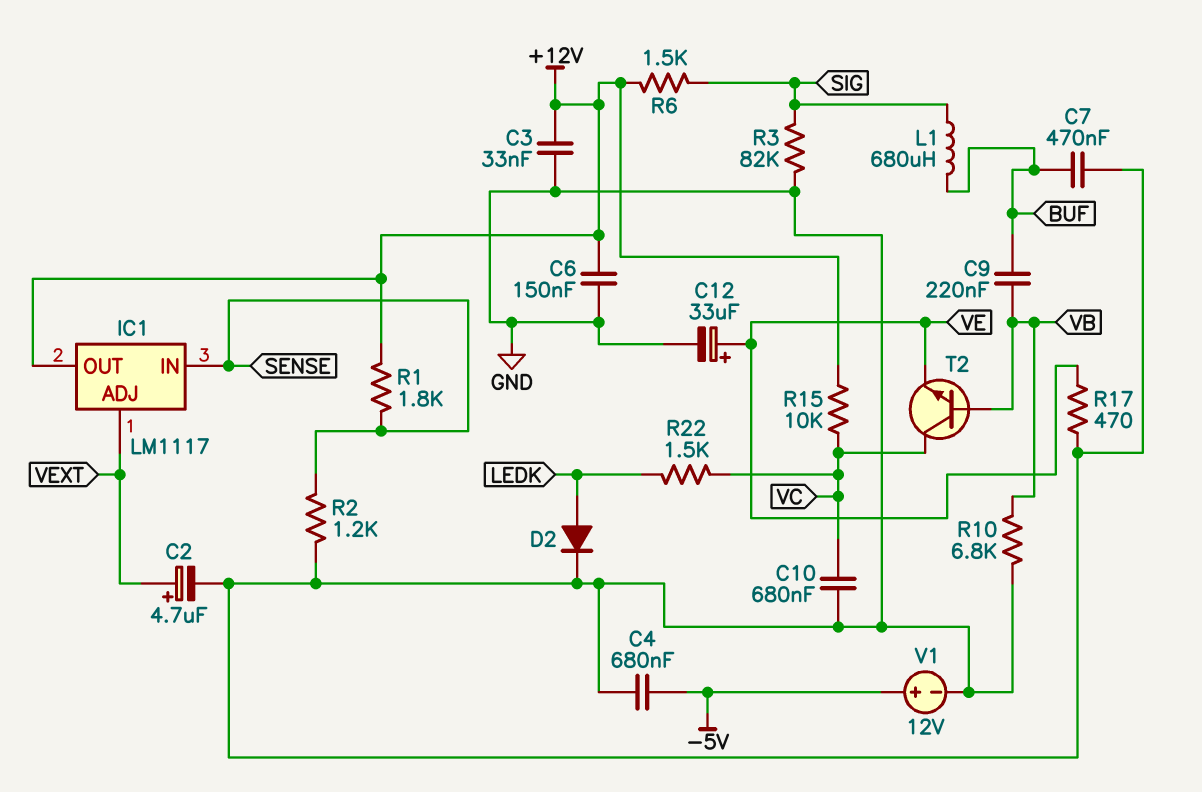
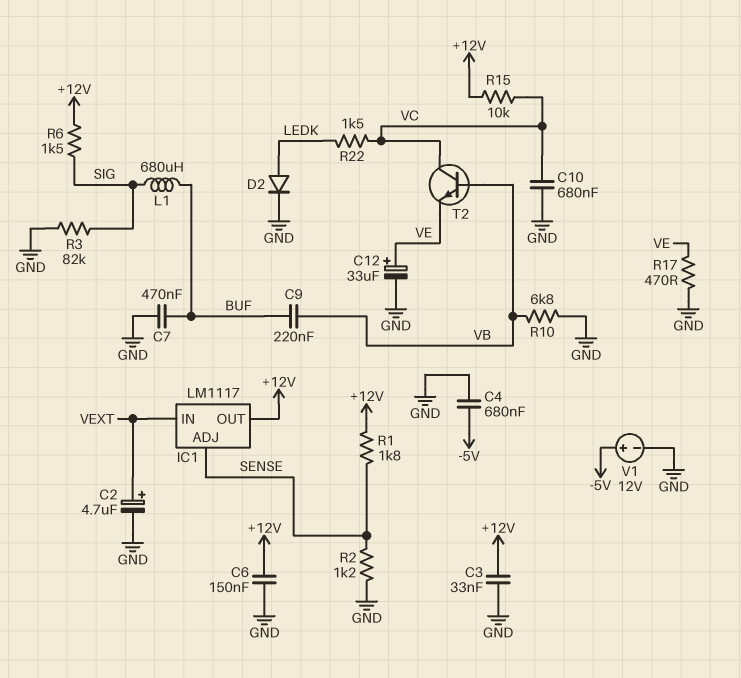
IC1 pin ADJ: VEXT -> SENSE
IC1 pin IN: SENSE -> VEXT

